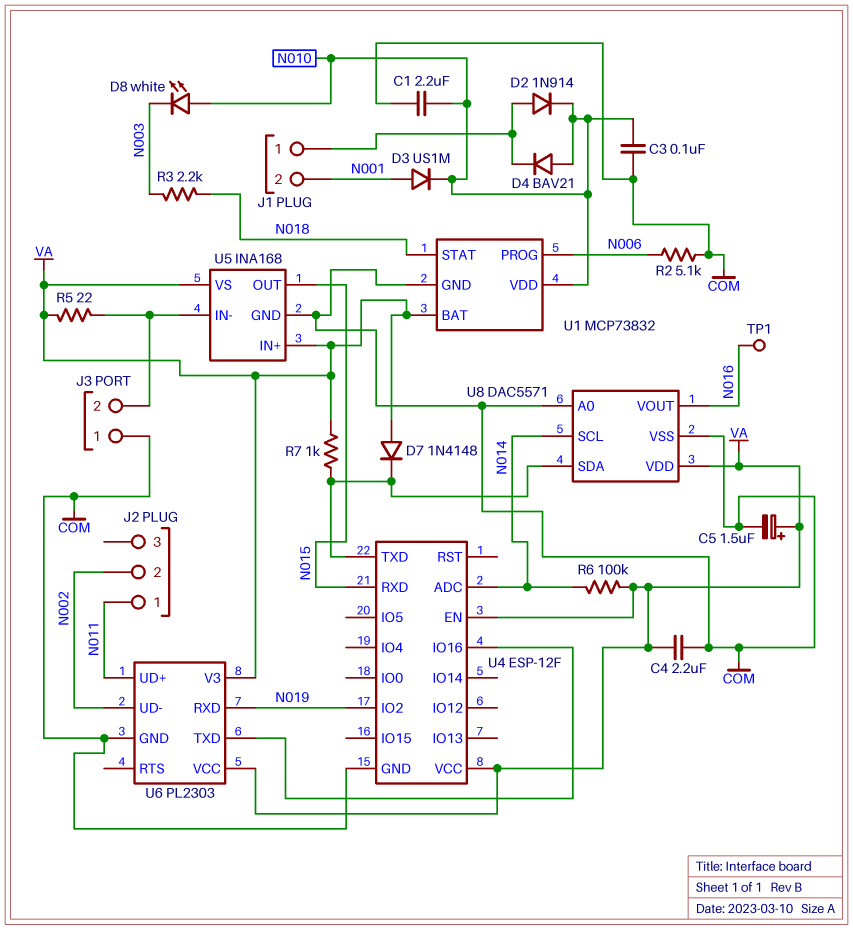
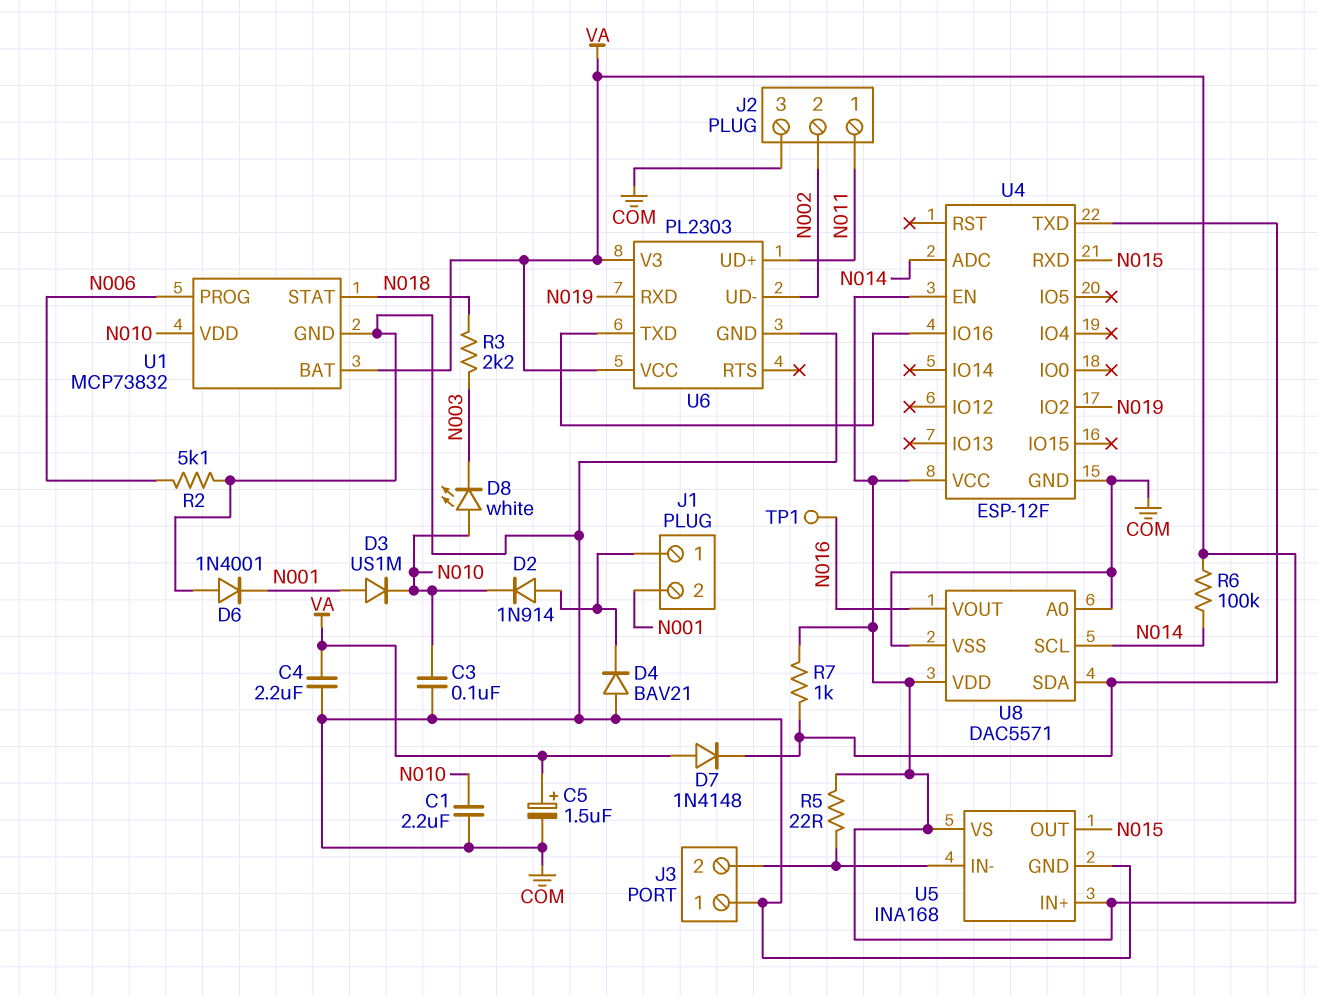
D4: diode BAV21 (A N010, K J1/1) -> diode BAV21 (A COM, K J1/1)
D6: none -> diode 1N4001 (A COM, K N001)
J2 pin 3: none -> COM

